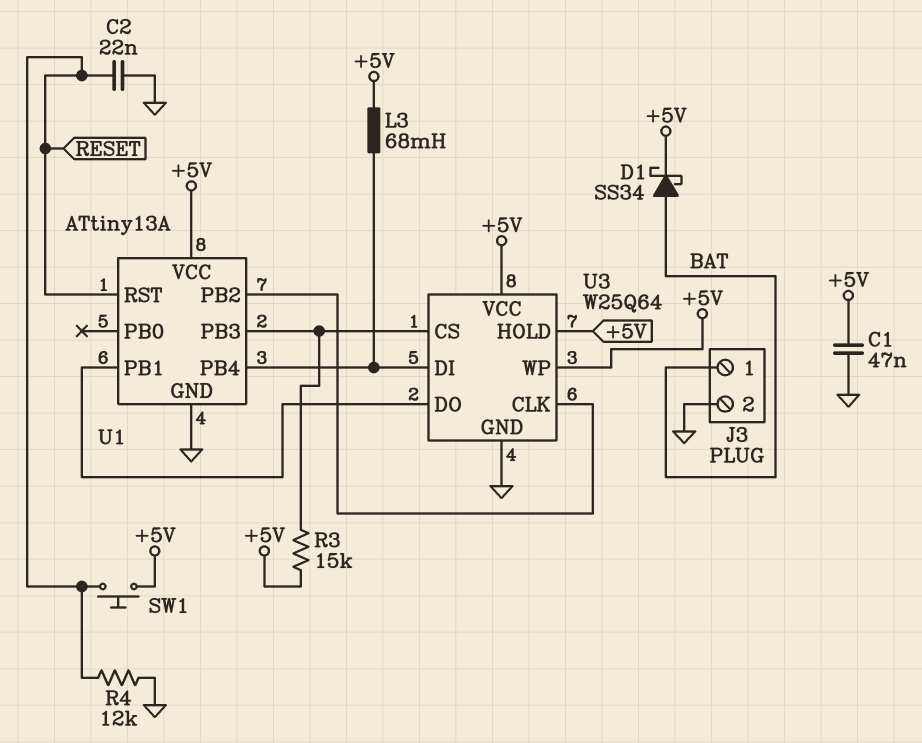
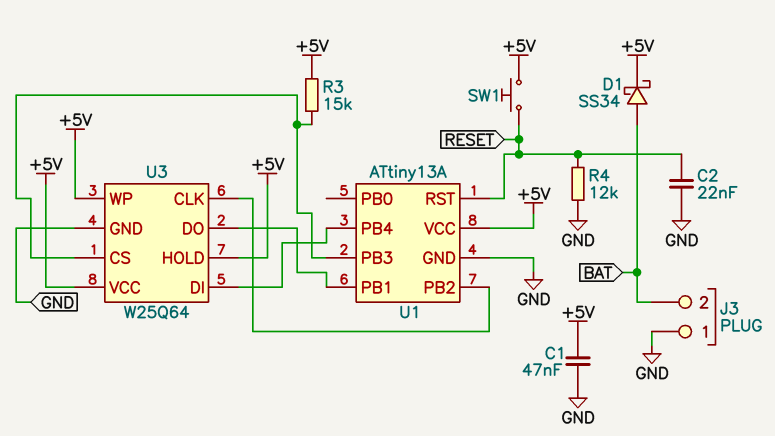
J3 pin 1: BAT -> GND
J3 pin 2: GND -> BAT
L3: 68mH (+5V, U1/PB4) -> none

